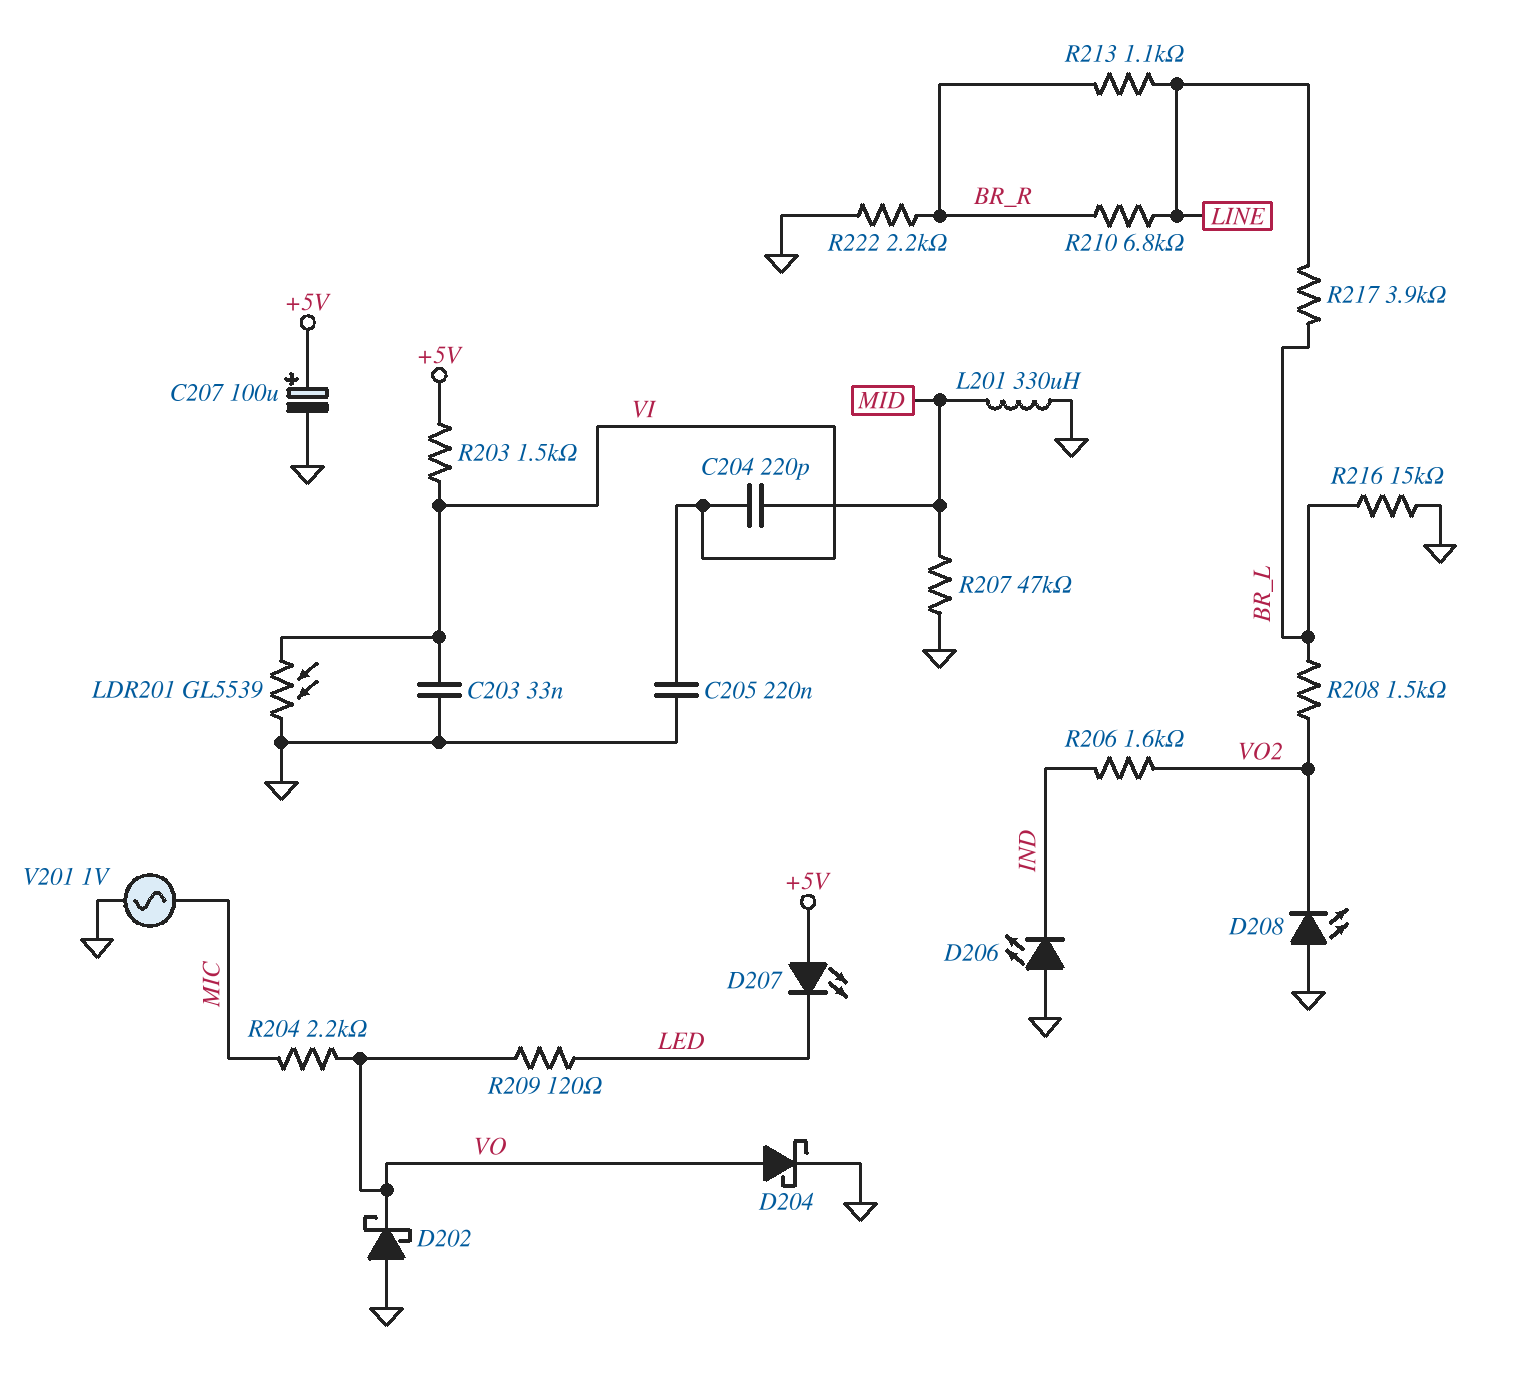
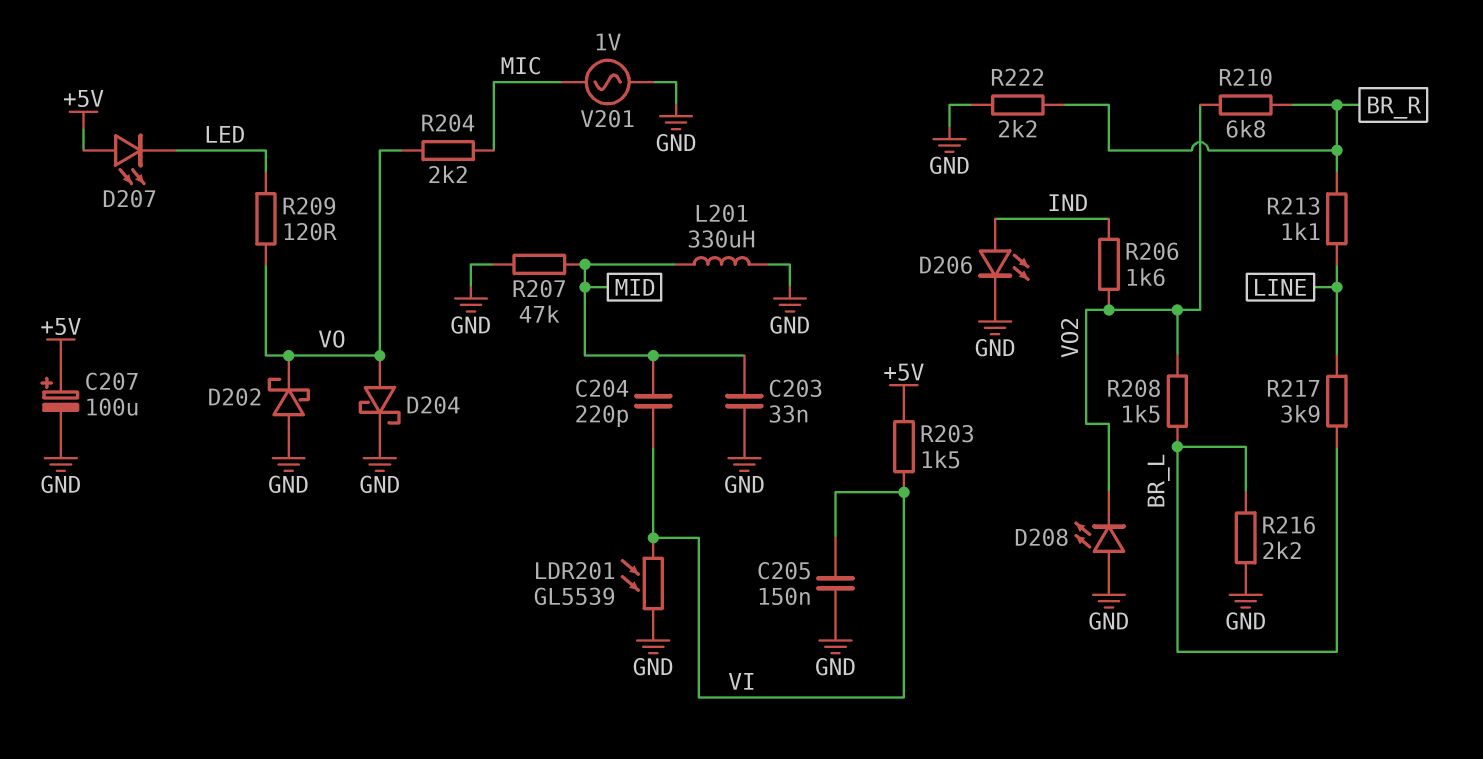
C203: 33nF (GND, VI) -> 33nF (GND, MID)
C205: 220nF (GND, VI) -> 150nF (GND, VI)
D206: LED (A GND, K IND) -> LED (A IND, K GND)
R210: 6.8k (BR_R, LINE) -> 6.8k (BR_R, VO2)
R216: 15k (BR_L, GND) -> 2.2k (BR_L, GND)

